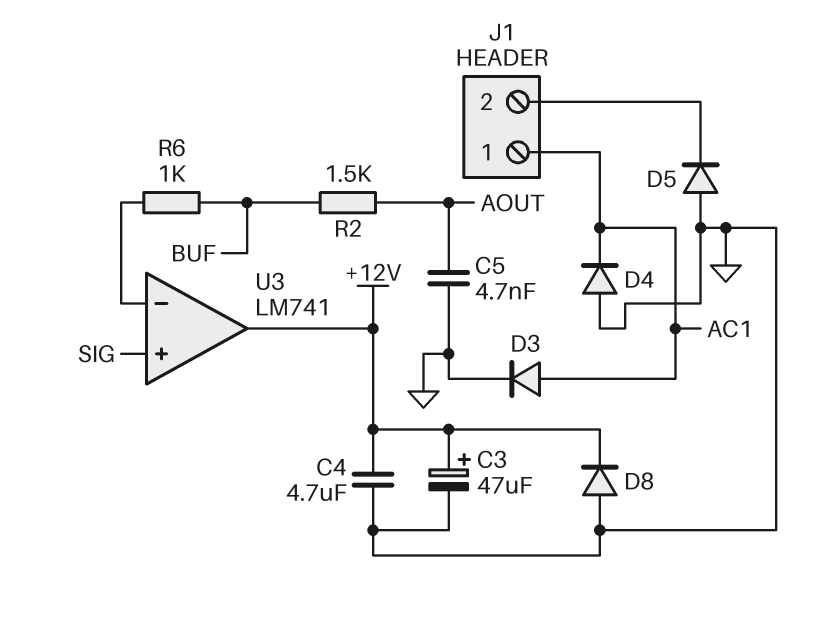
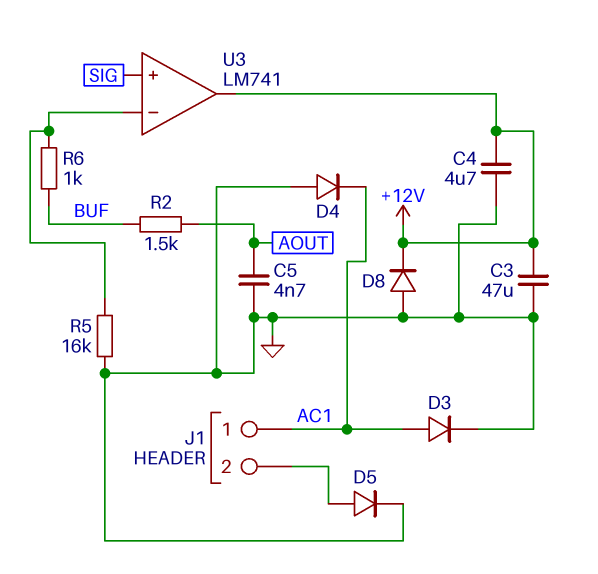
C3: 47uF (plus +12V, minus GND) -> 47uF (+12V, GND)
D5: diode (A GND, K J1/2) -> diode (A J1/2, K GND)
R5: none -> 16k (GND, U3/in-)

